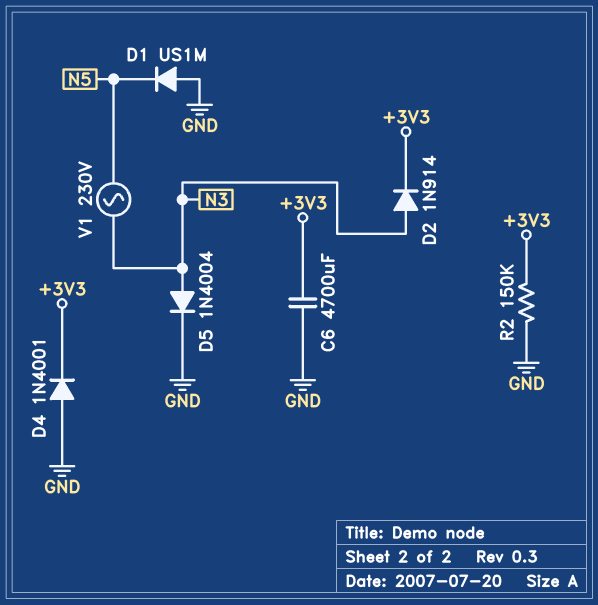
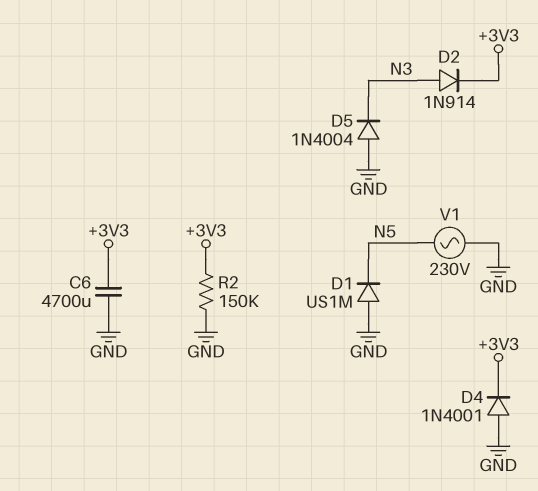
D5: diode 1N4004 (A N3, K GND) -> diode 1N4004 (A GND, K N3)
V1: AC 230V (N3, N5) -> AC 230V (GND, N5)

